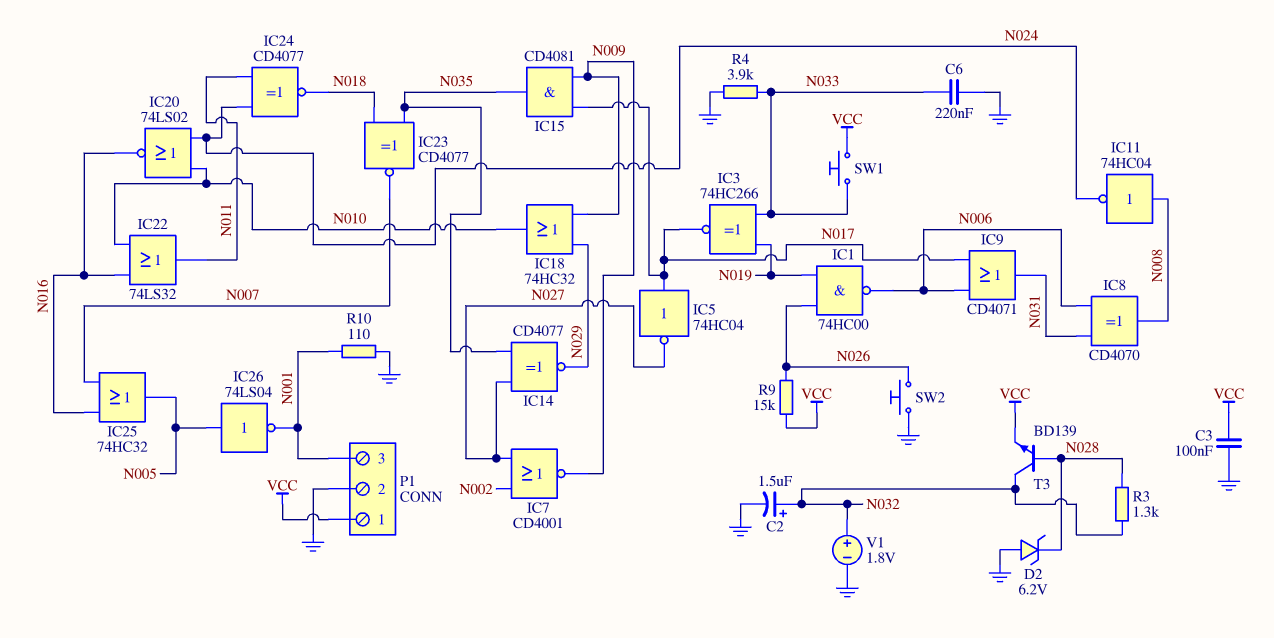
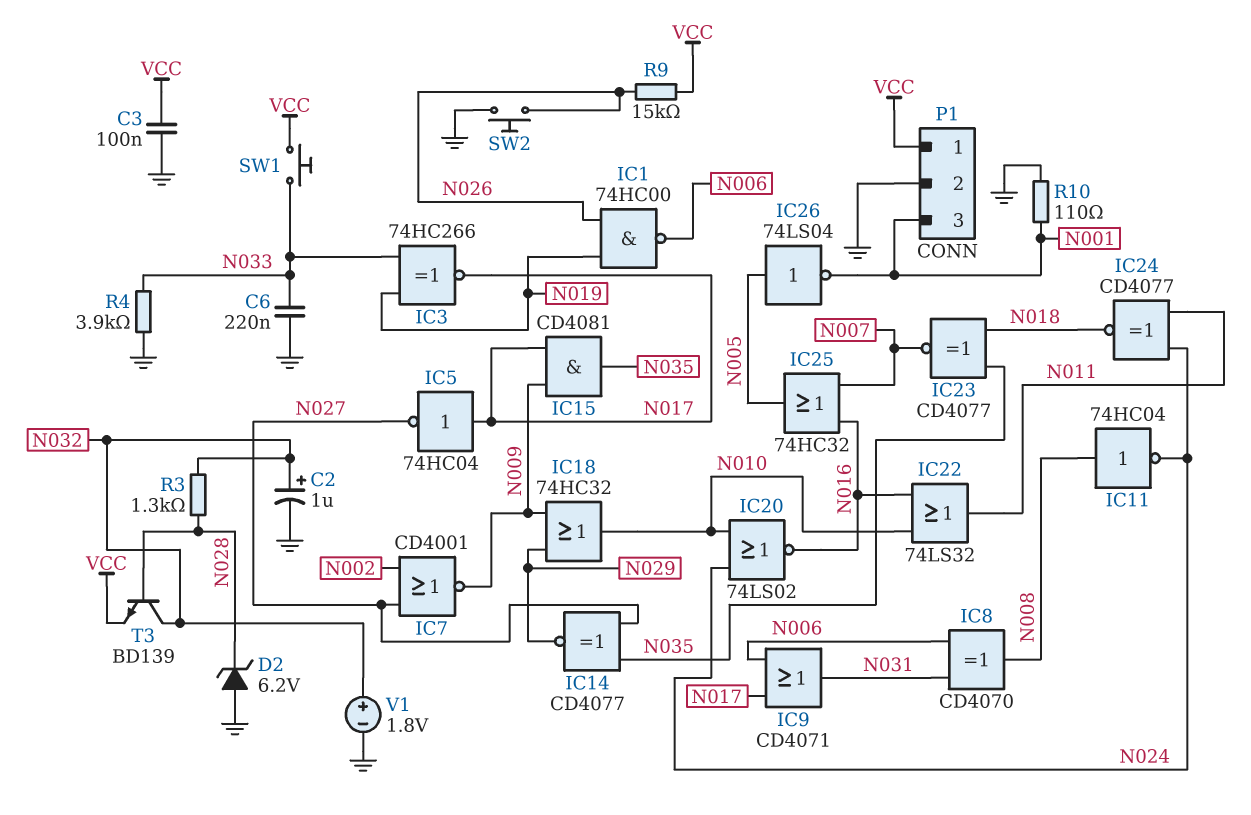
C2: 1.5uF (plus N032, minus GND) -> 1uF (plus N032, minus GND)

